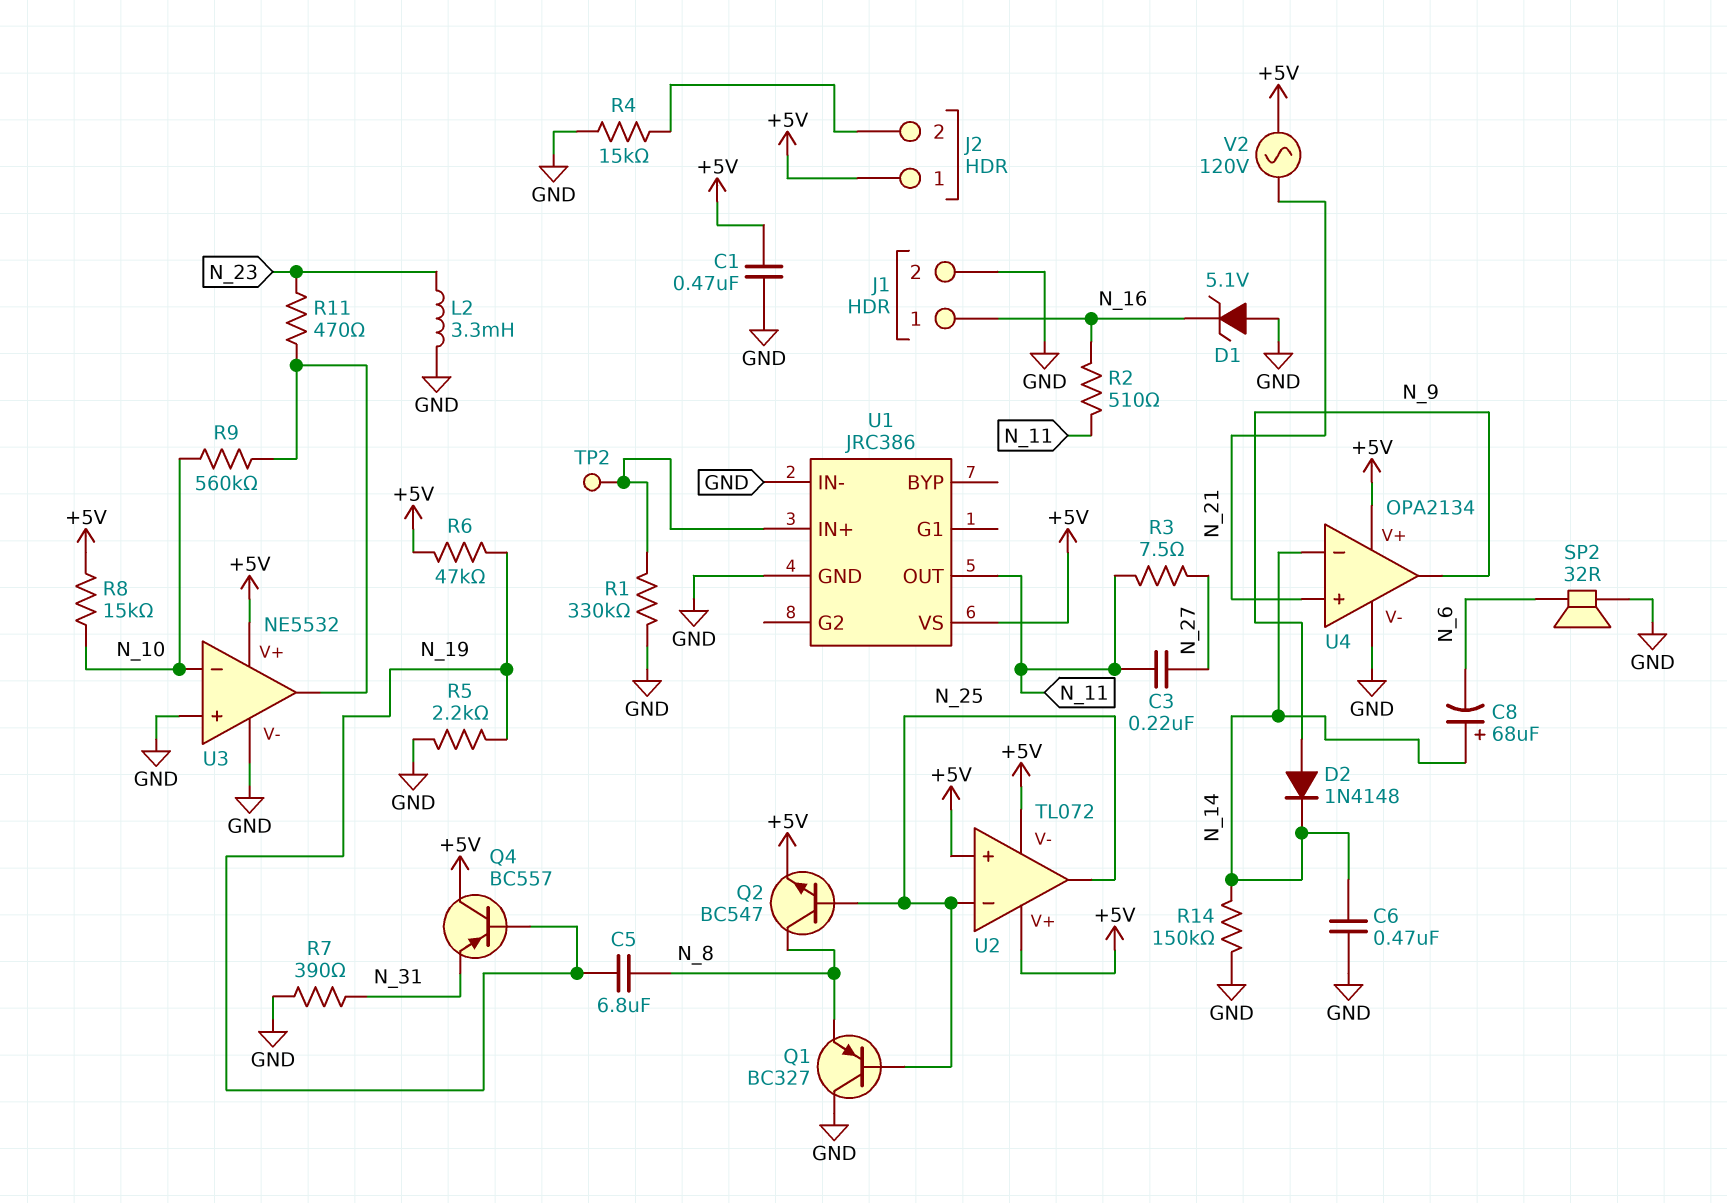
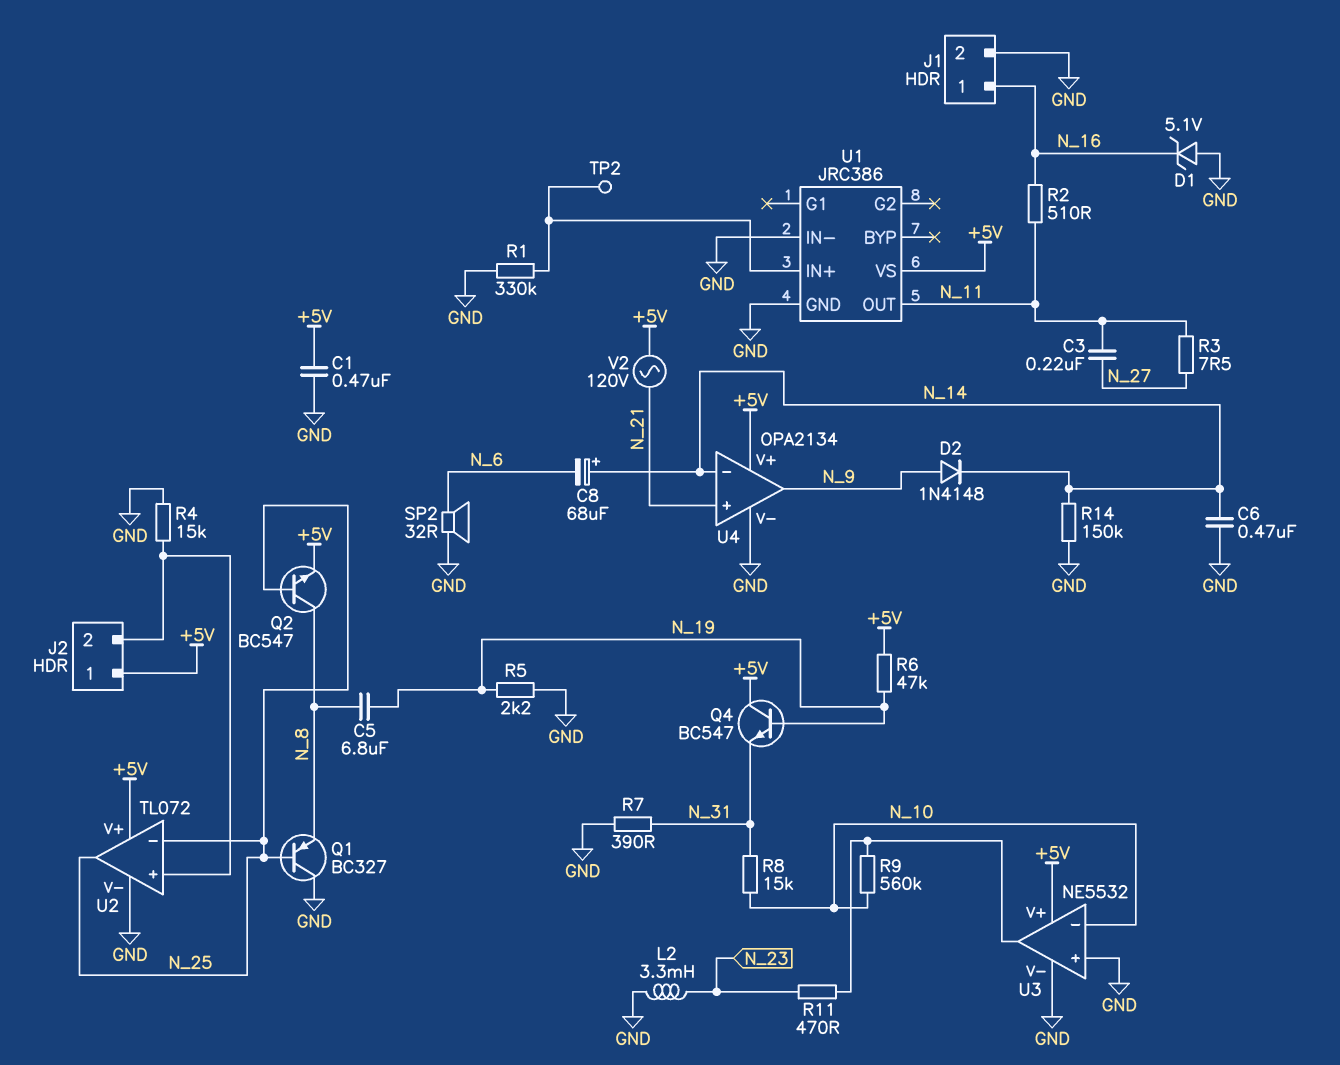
Q4: PNP BC557 (B N_19, C +5V, E N_31) -> NPN BC547 (B N_19, C +5V, E N_31)
R8: 15k (+5V, N_10) -> 15k (N_10, N_31)
U2 pin V-: +5V -> GND
U2 pin in+: +5V -> J2/2

